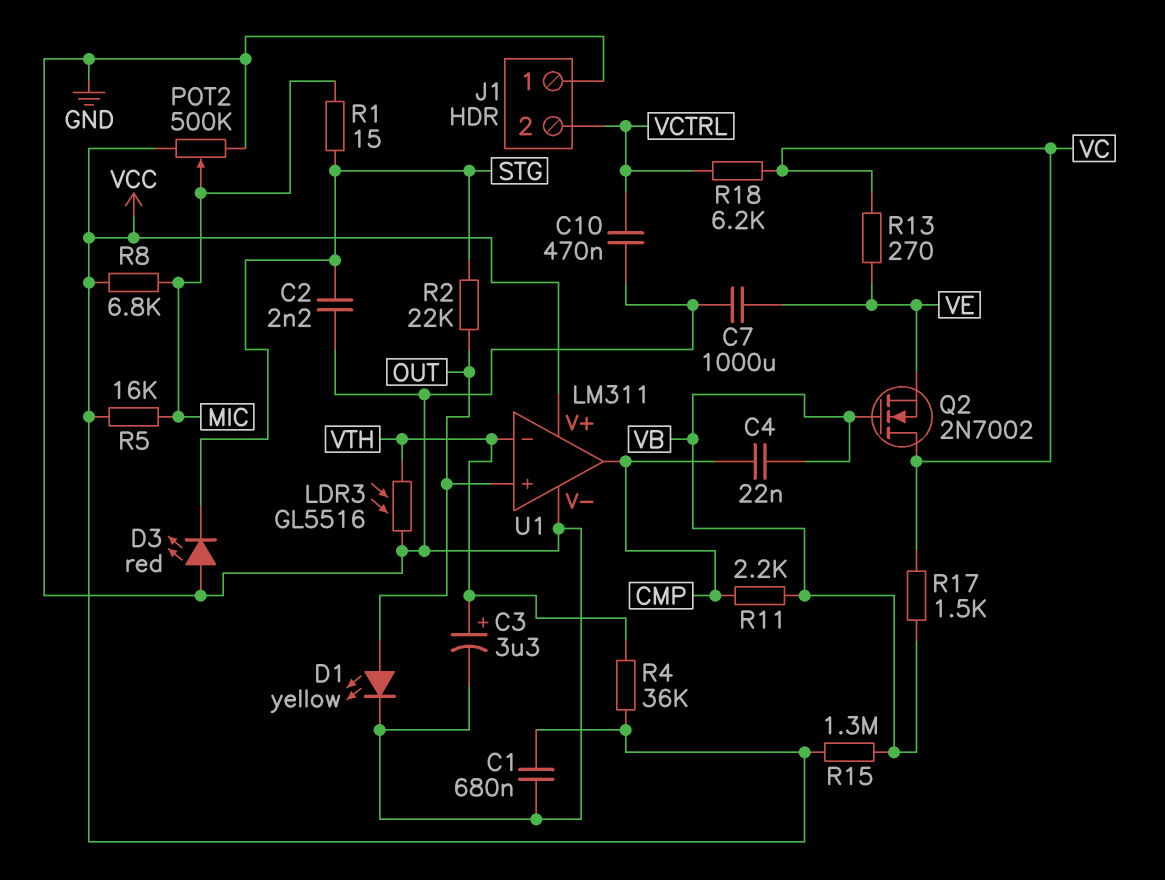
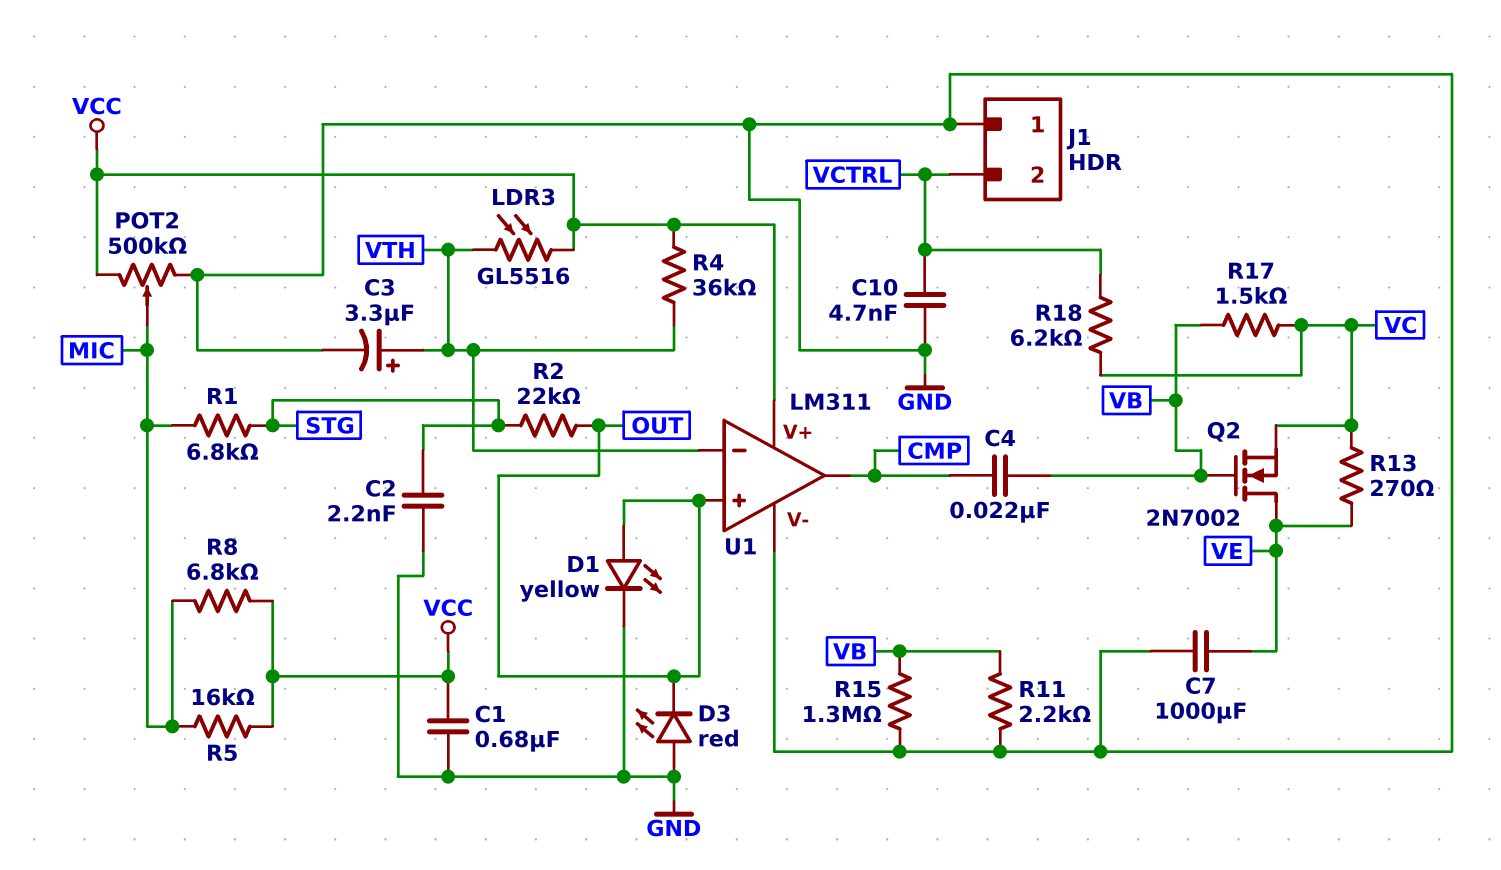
C10: 470nF (GND, VCTRL) -> 4.7nF (GND, VCTRL)
D3: LED red (A GND, K STG) -> LED red (A GND, K OUT)
LDR3: GL5516 (GND, VTH) -> GL5516 (VCC, VTH)
Q2: NMOS 2N7002 (G VB, D VC, S VE) -> NMOS 2N7002 (G VB, D VE, S VC)
R1: 15 (MIC, STG) -> 6.8k (MIC, STG)
R11: 2.2k (CMP, VB) -> 2.2k (GND, VB)
R15: 1.3M (VB, VCC) -> 1.3M (GND, VB)

